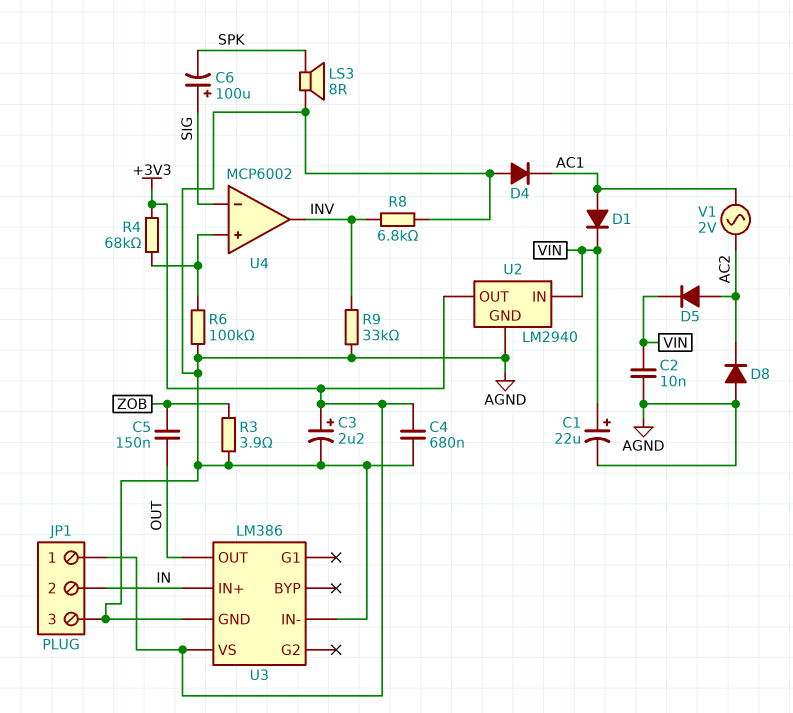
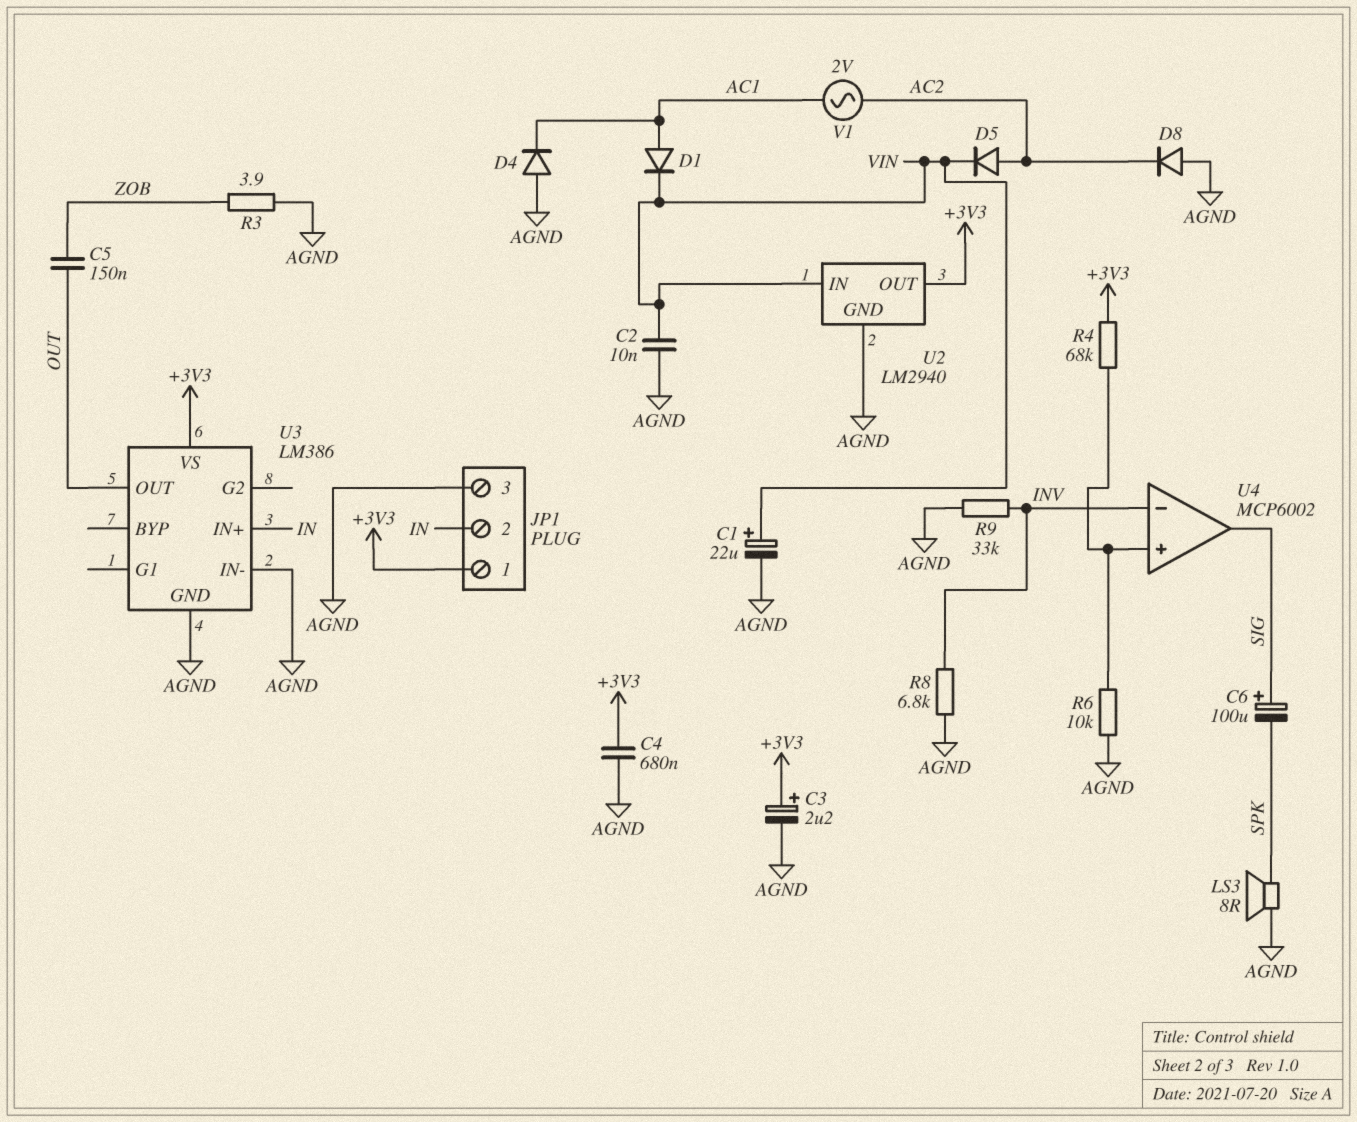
R6: 100k (AGND, U4/in+) -> 10k (AGND, U4/in+)
U4 pin in-: SIG -> INV
U4 pin out: INV -> SIG

